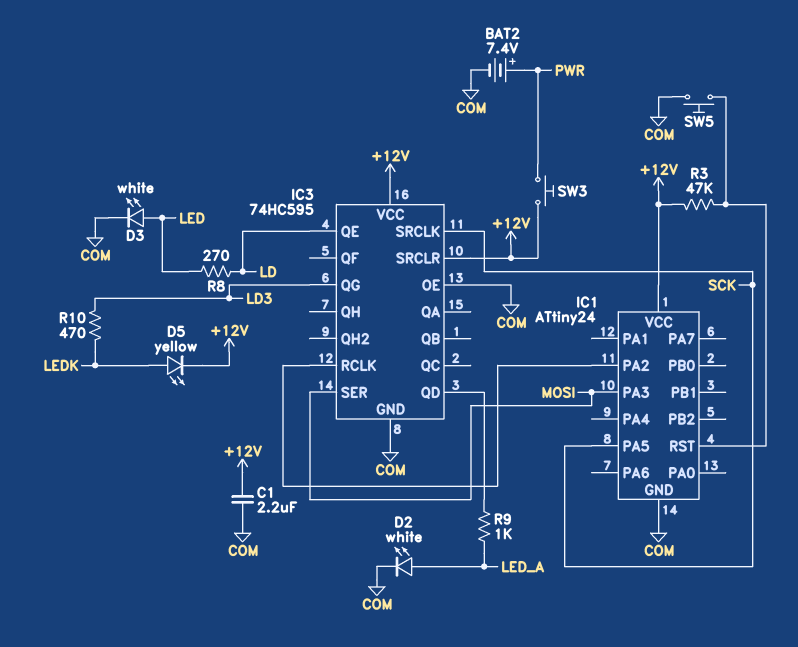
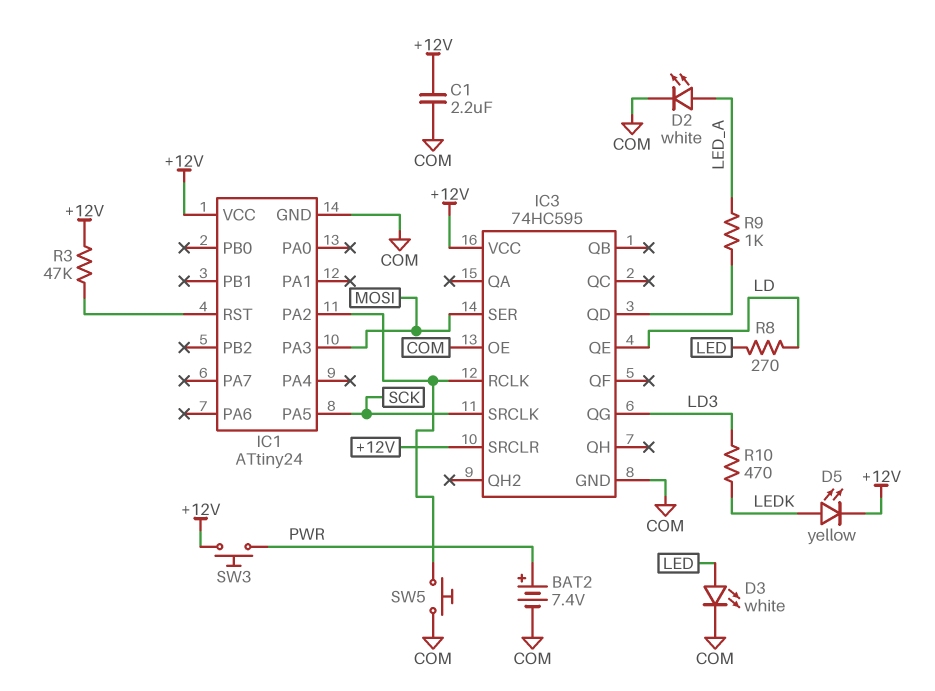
SW5: button (COM, IC1/RST) -> button (COM, IC1/PA2)

